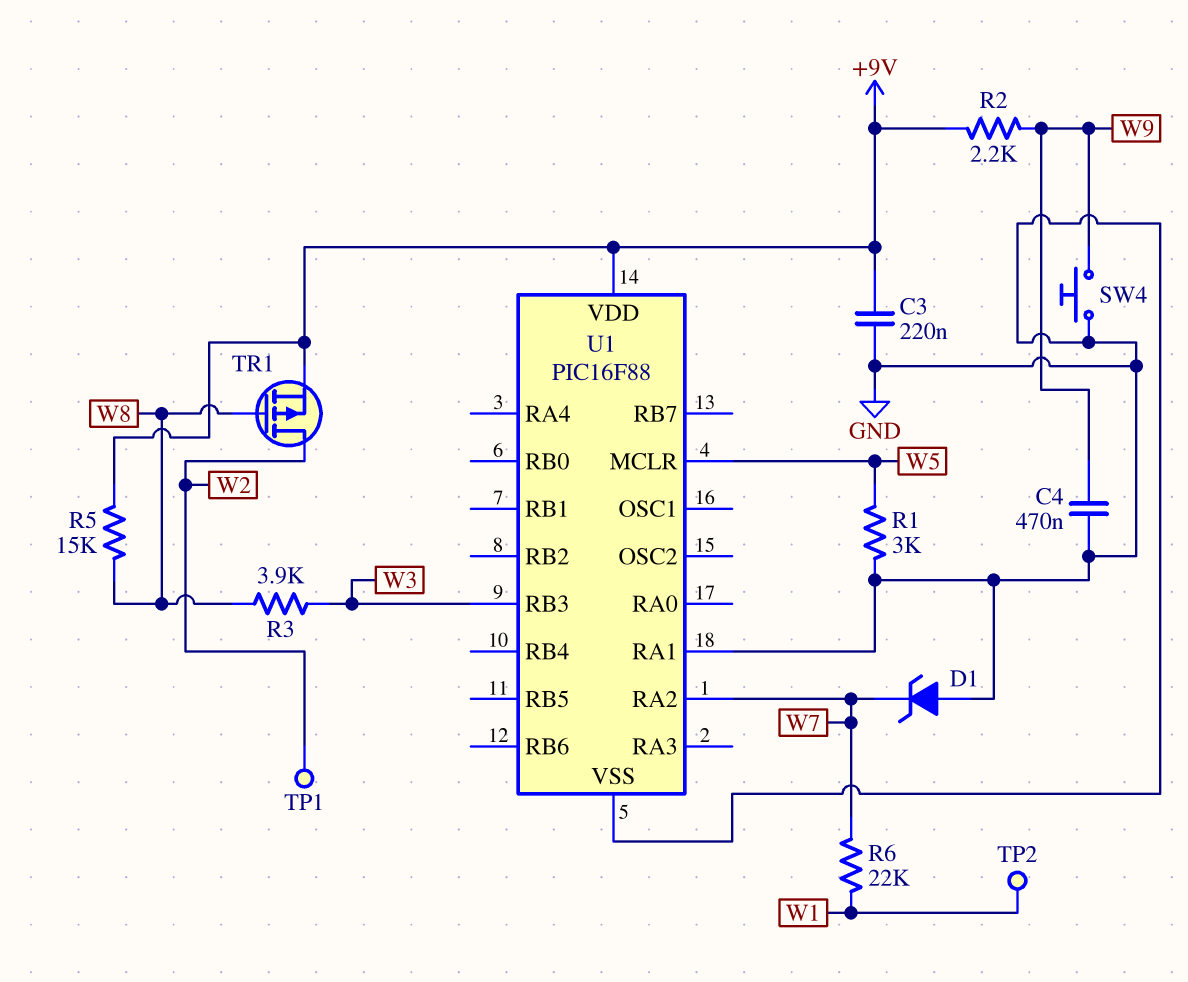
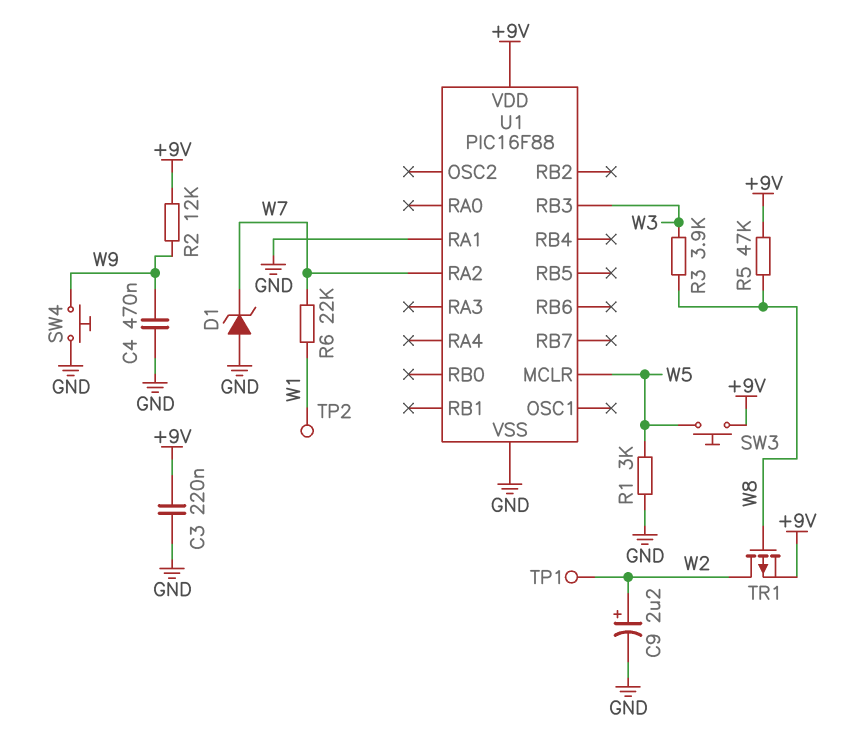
C9: none -> 2.2uF (plus W2, minus GND)
R2: 2.2k (+9V, W9) -> 12k (+9V, W9)
R5: 15k (+9V, W8) -> 47k (+9V, W8)
SW3: none -> button (+9V, W5)

